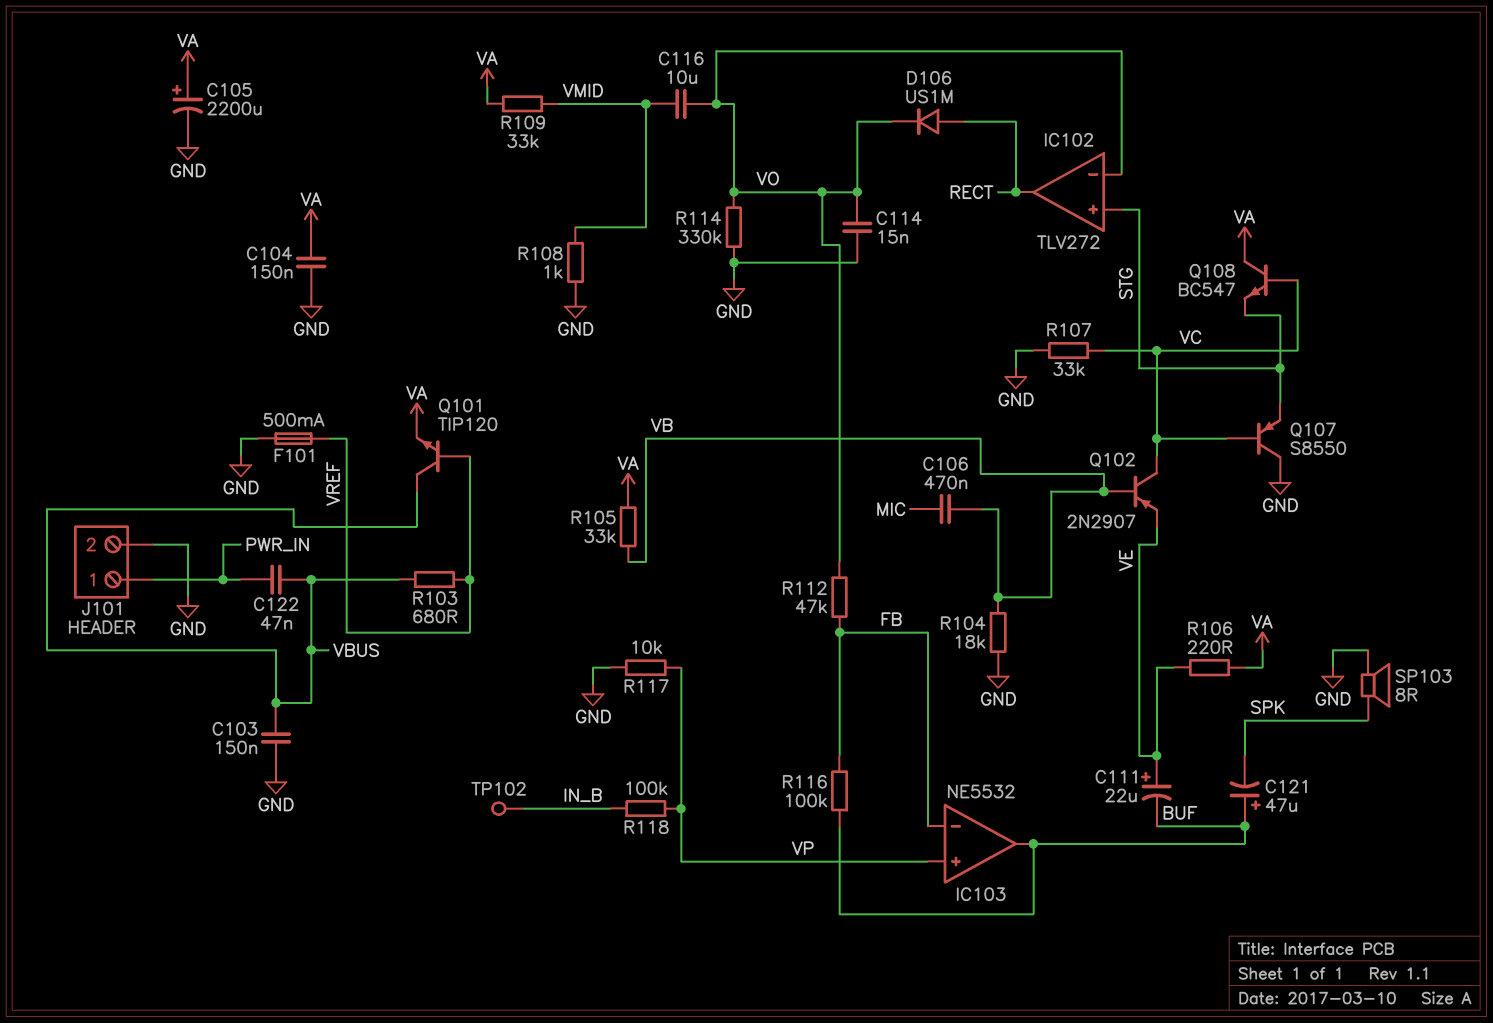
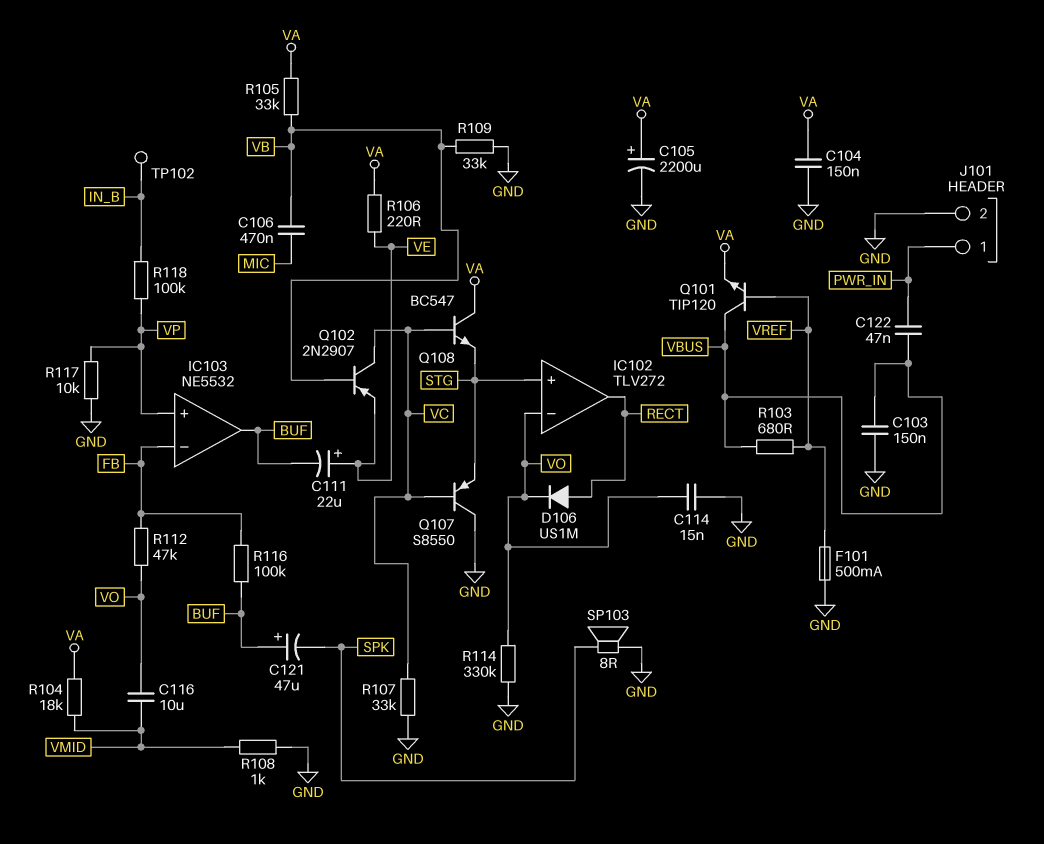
R104: 18k (GND, VB) -> 18k (VA, VMID)
R109: 33k (VA, VMID) -> 33k (GND, VB)

